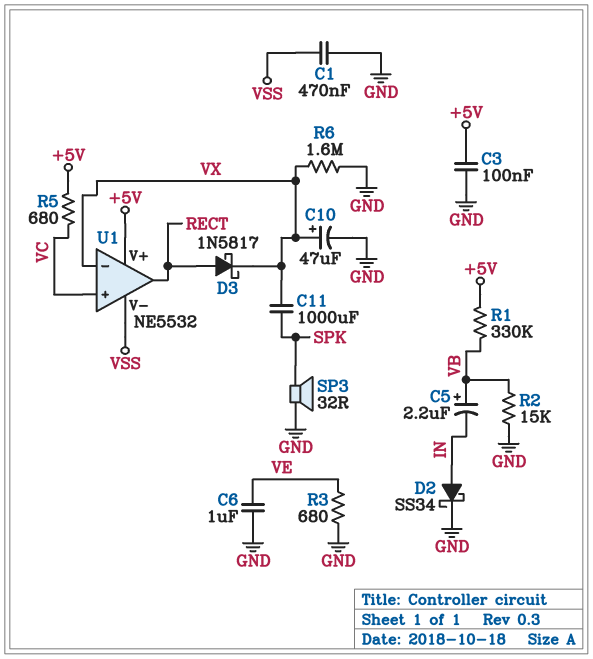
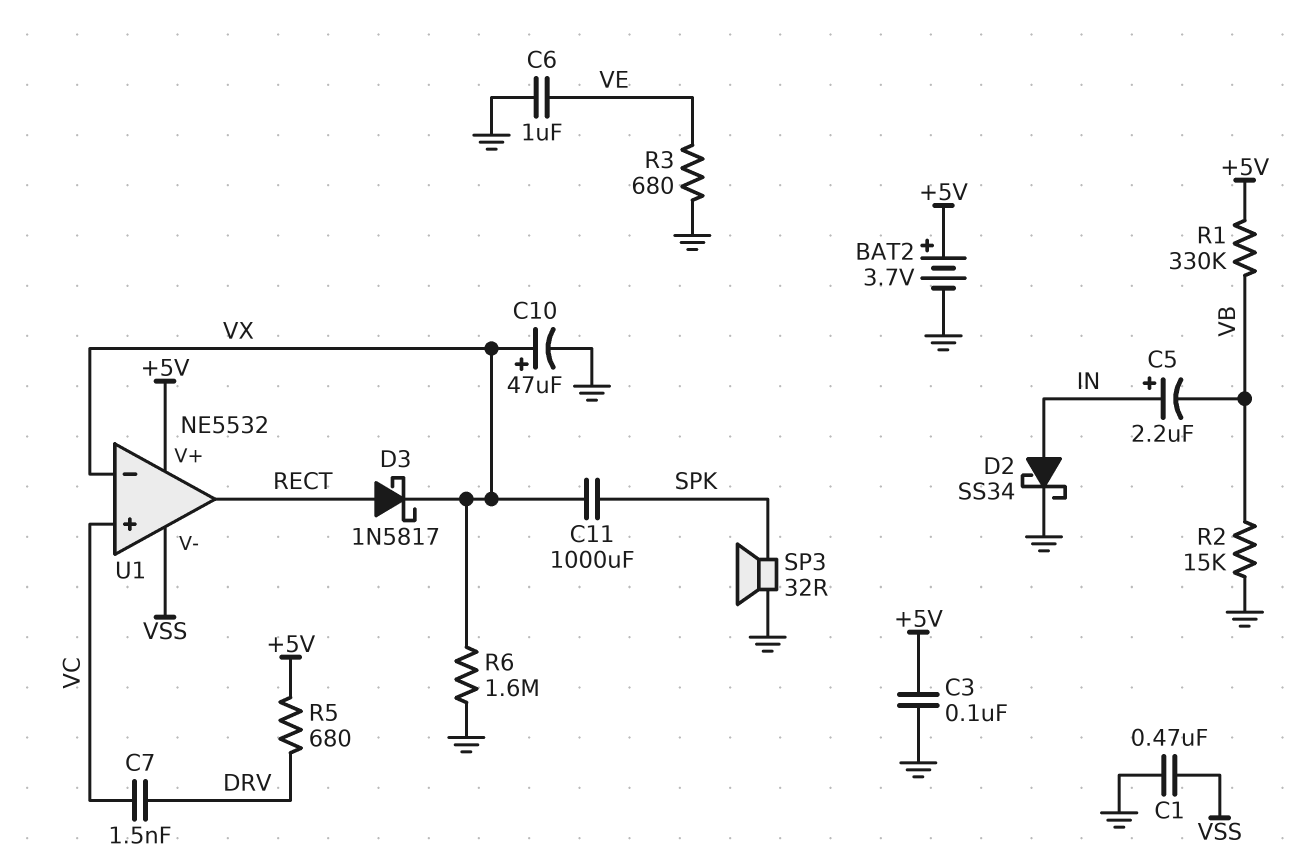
BAT2: none -> 3.7V (plus +5V, minus GND)
C5: 2.2uF (plus VB, minus IN) -> 2.2uF (plus IN, minus VB)
C7: none -> 1.5nF (DRV, VC)
R5: 680 (+5V, VC) -> 680 (+5V, DRV)

